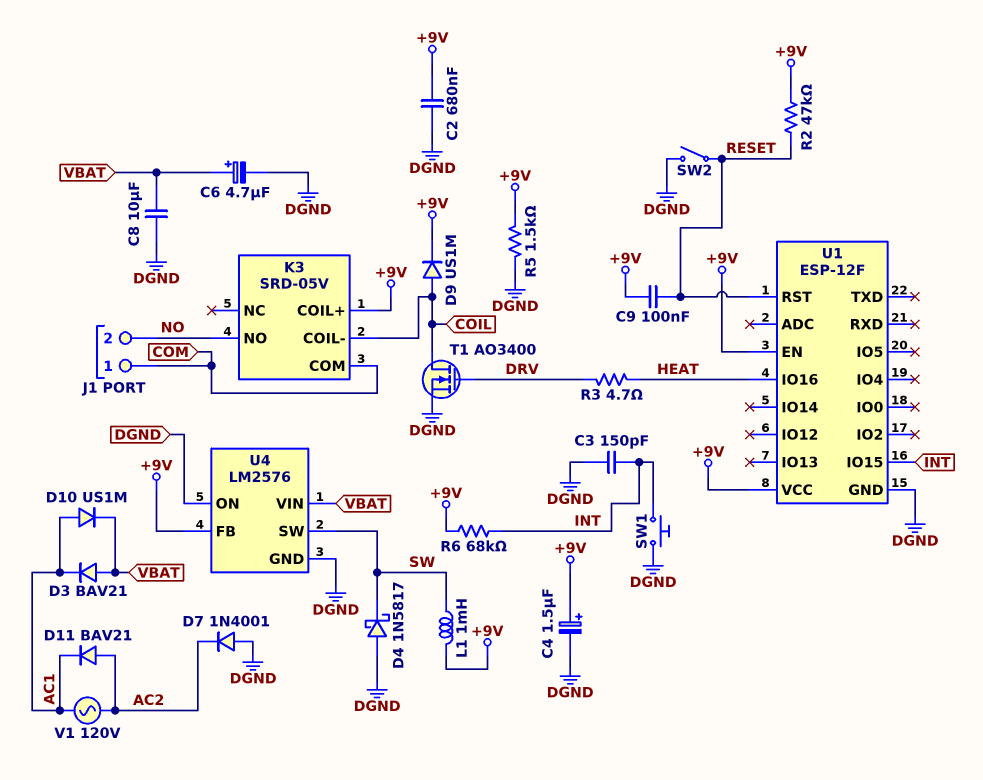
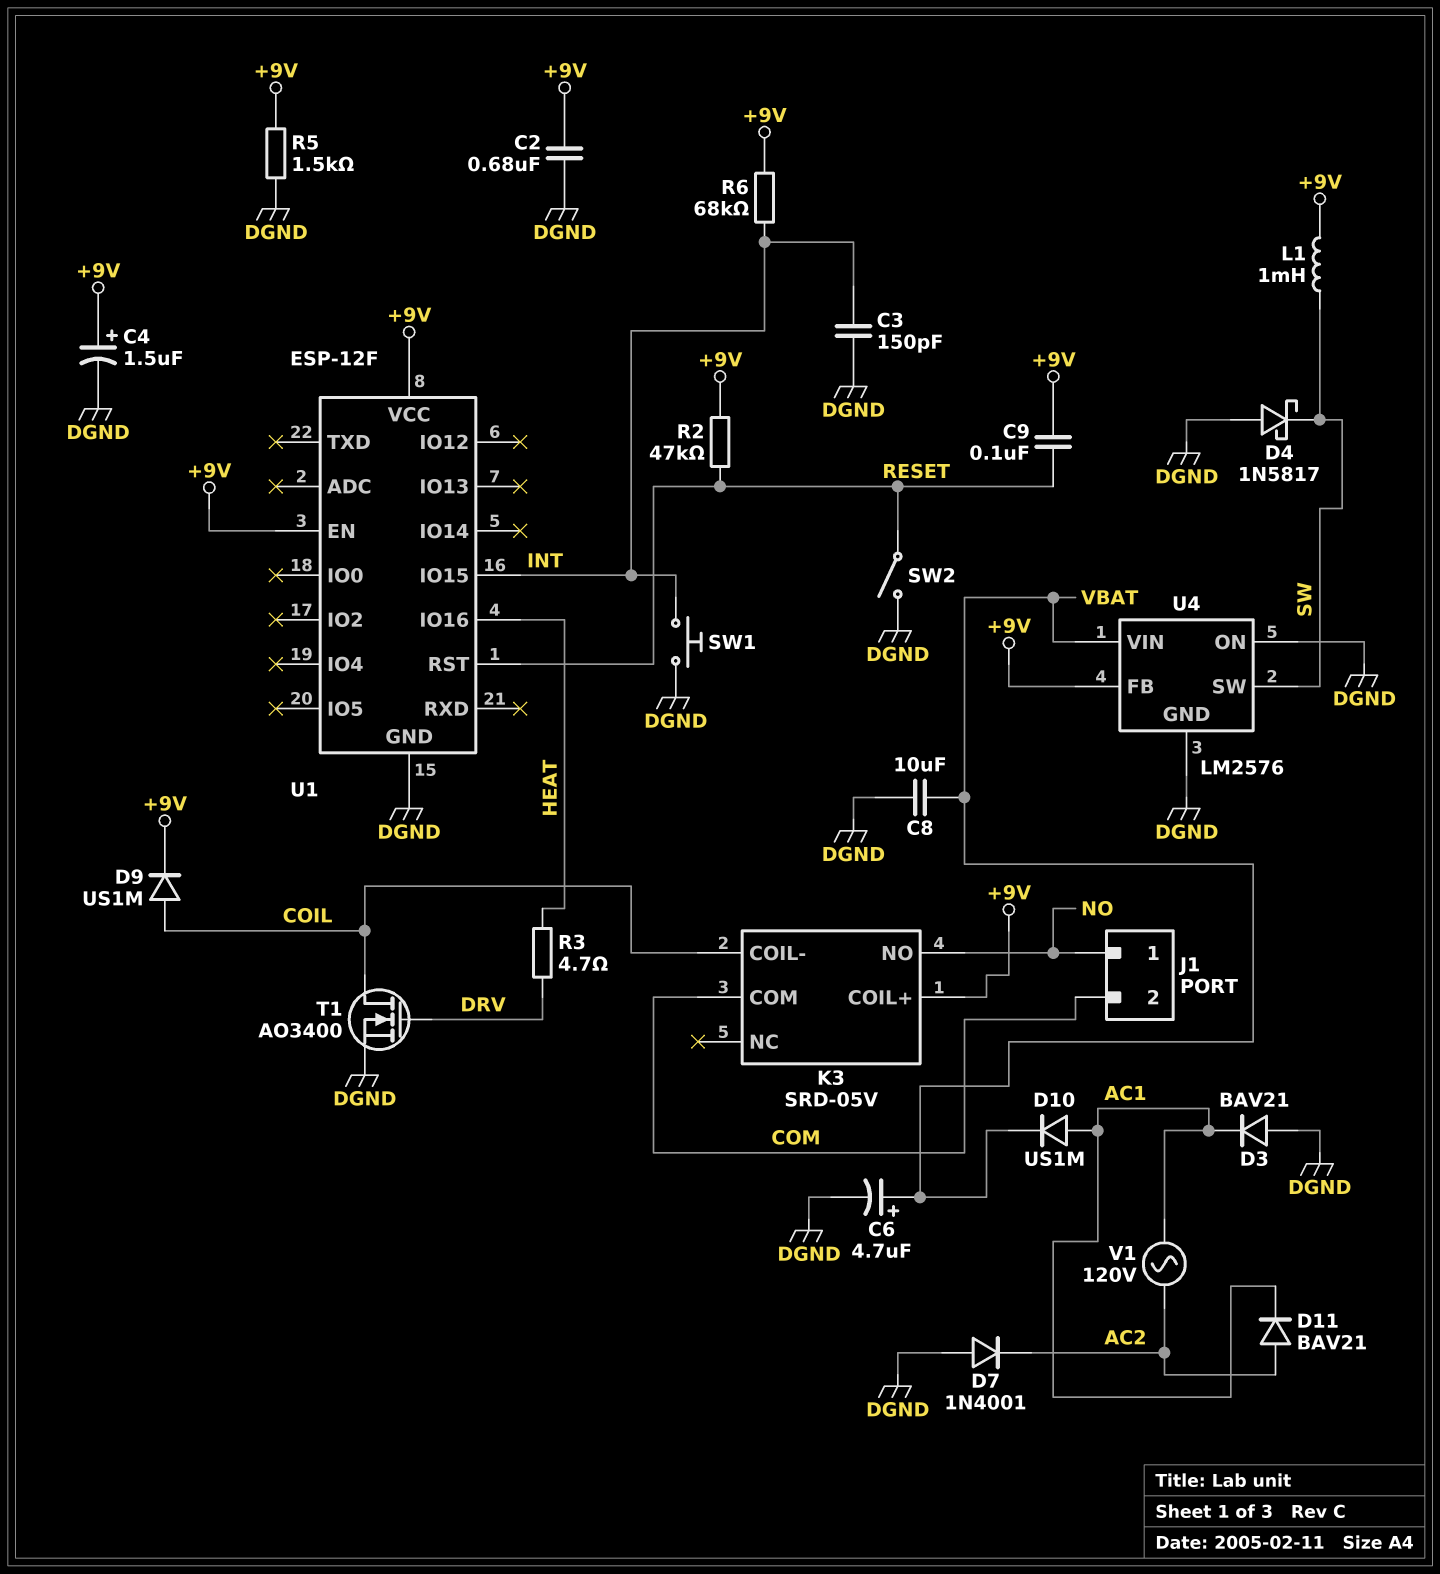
D3: diode BAV21 (A VBAT, K AC1) -> diode BAV21 (A DGND, K AC1)
J1 pin 1: COM -> NO
J1 pin 2: NO -> COM

